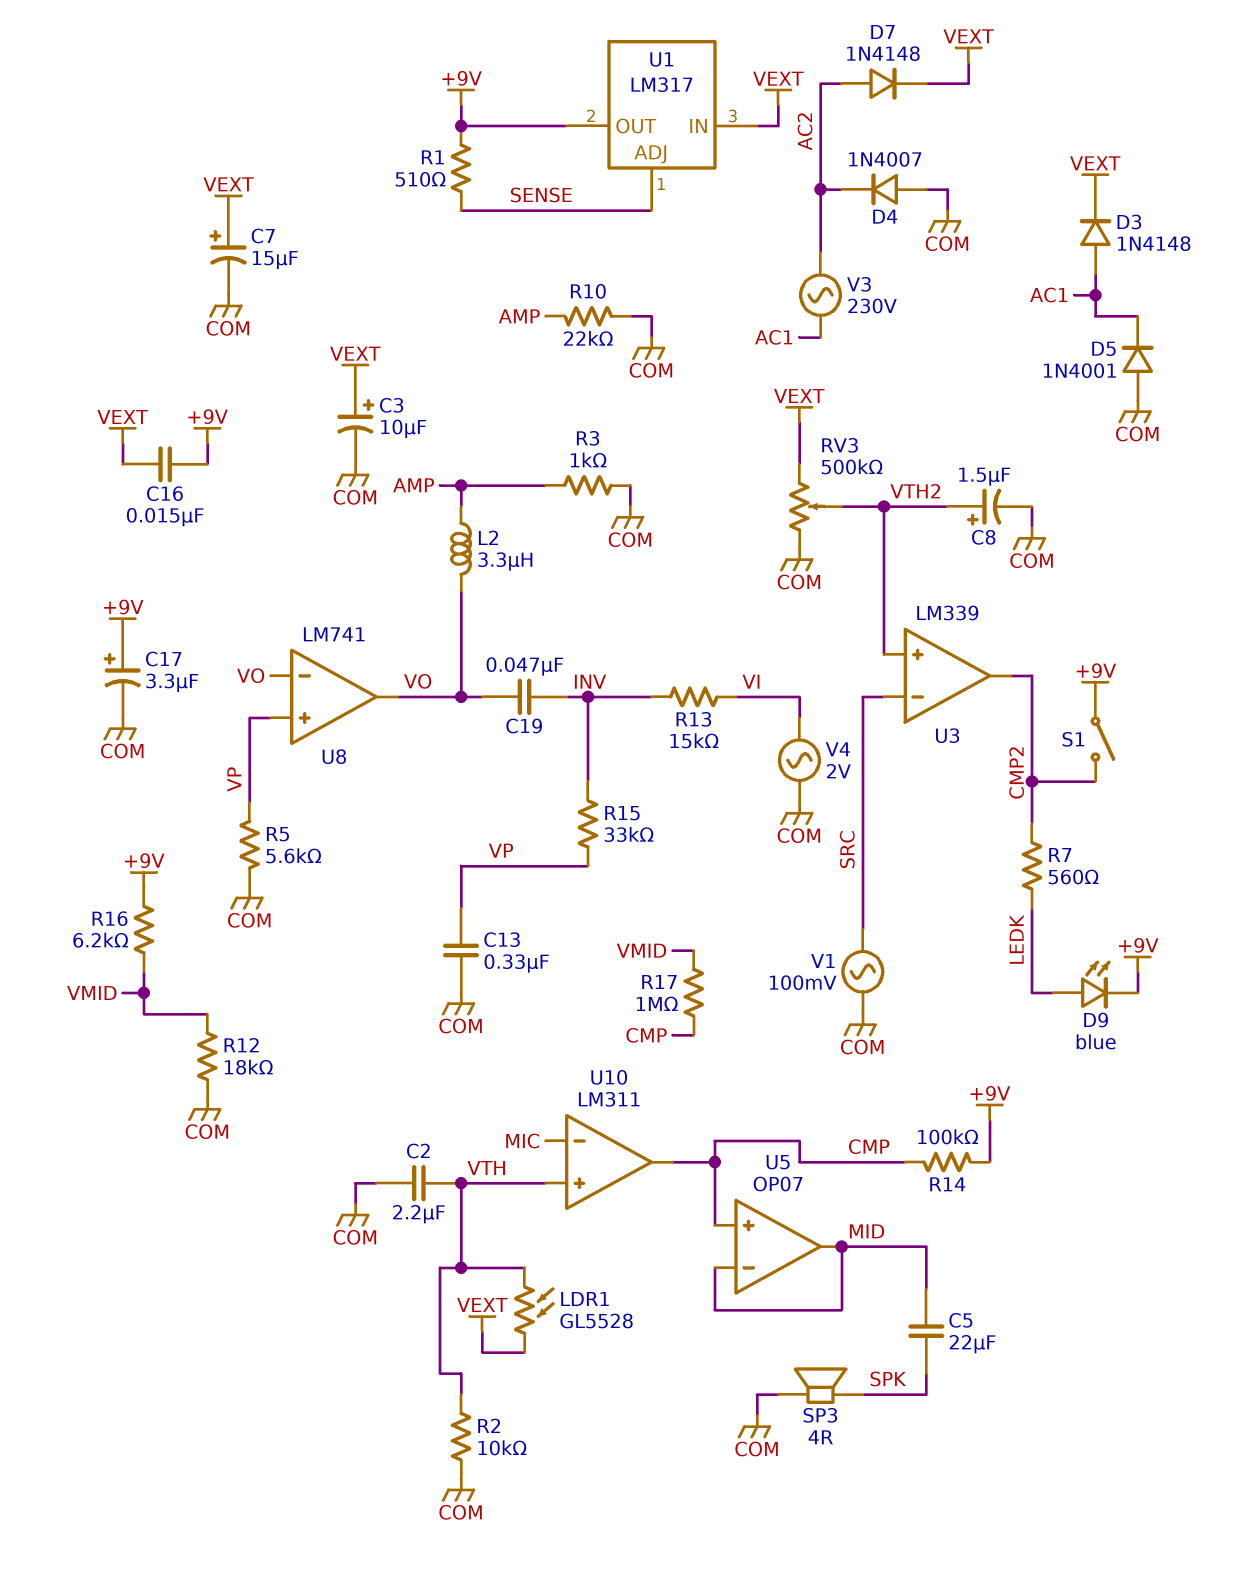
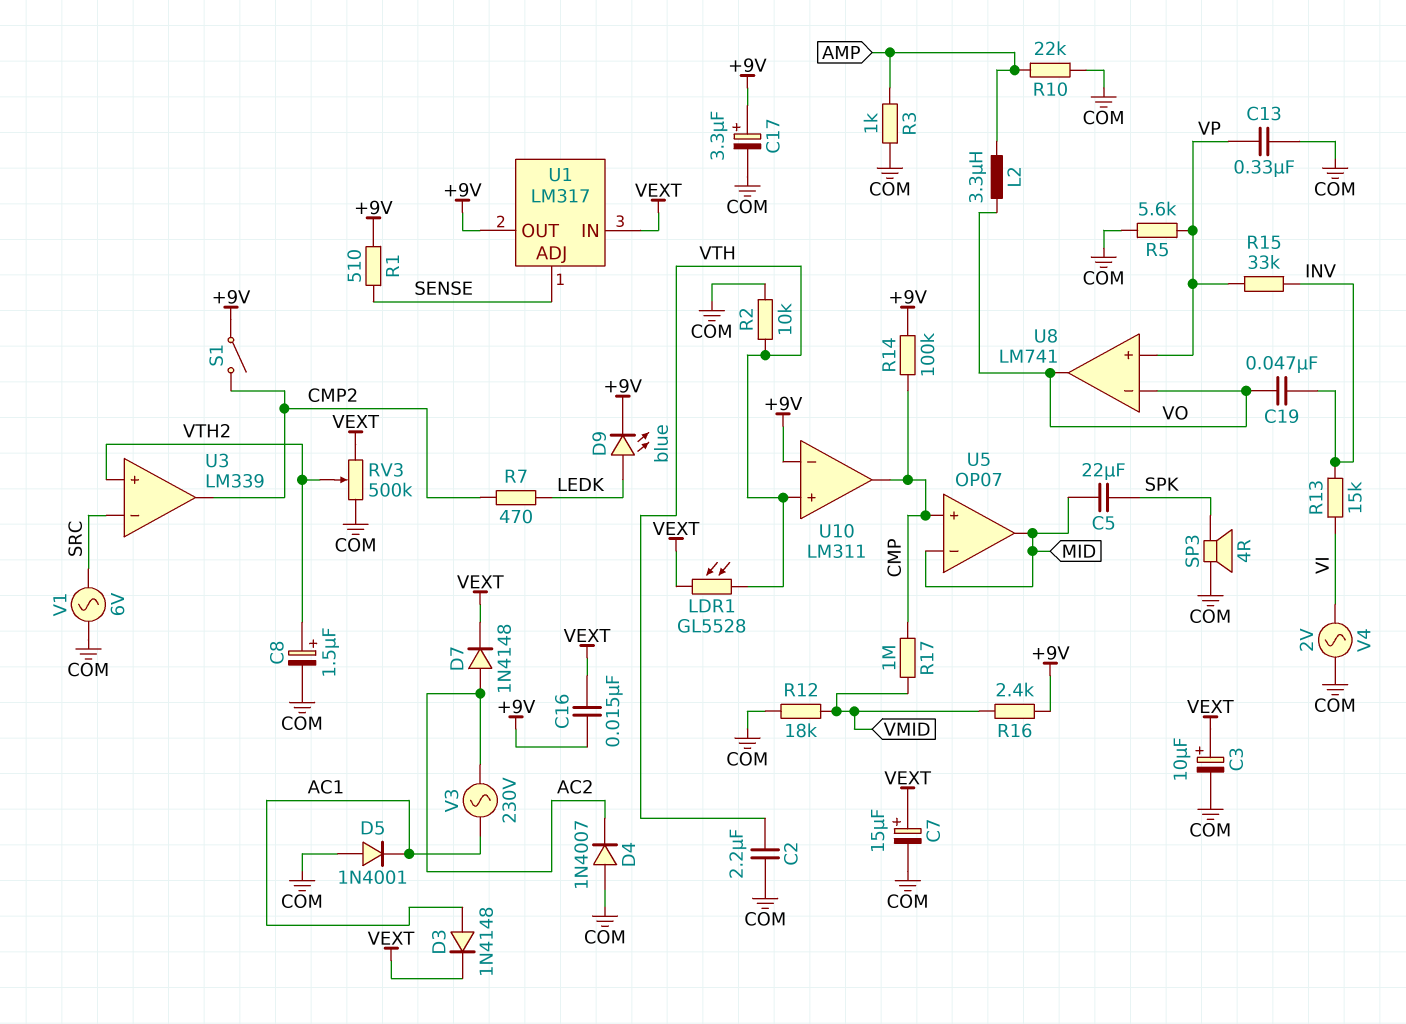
R7: 560 (CMP2, LEDK) -> 470 (CMP2, LEDK)
R16: 6.2k (+9V, VMID) -> 2.4k (+9V, VMID)
U10 pin in-: MIC -> +9V
V1: AC 100mV (COM, SRC) -> AC 6V (COM, SRC)

